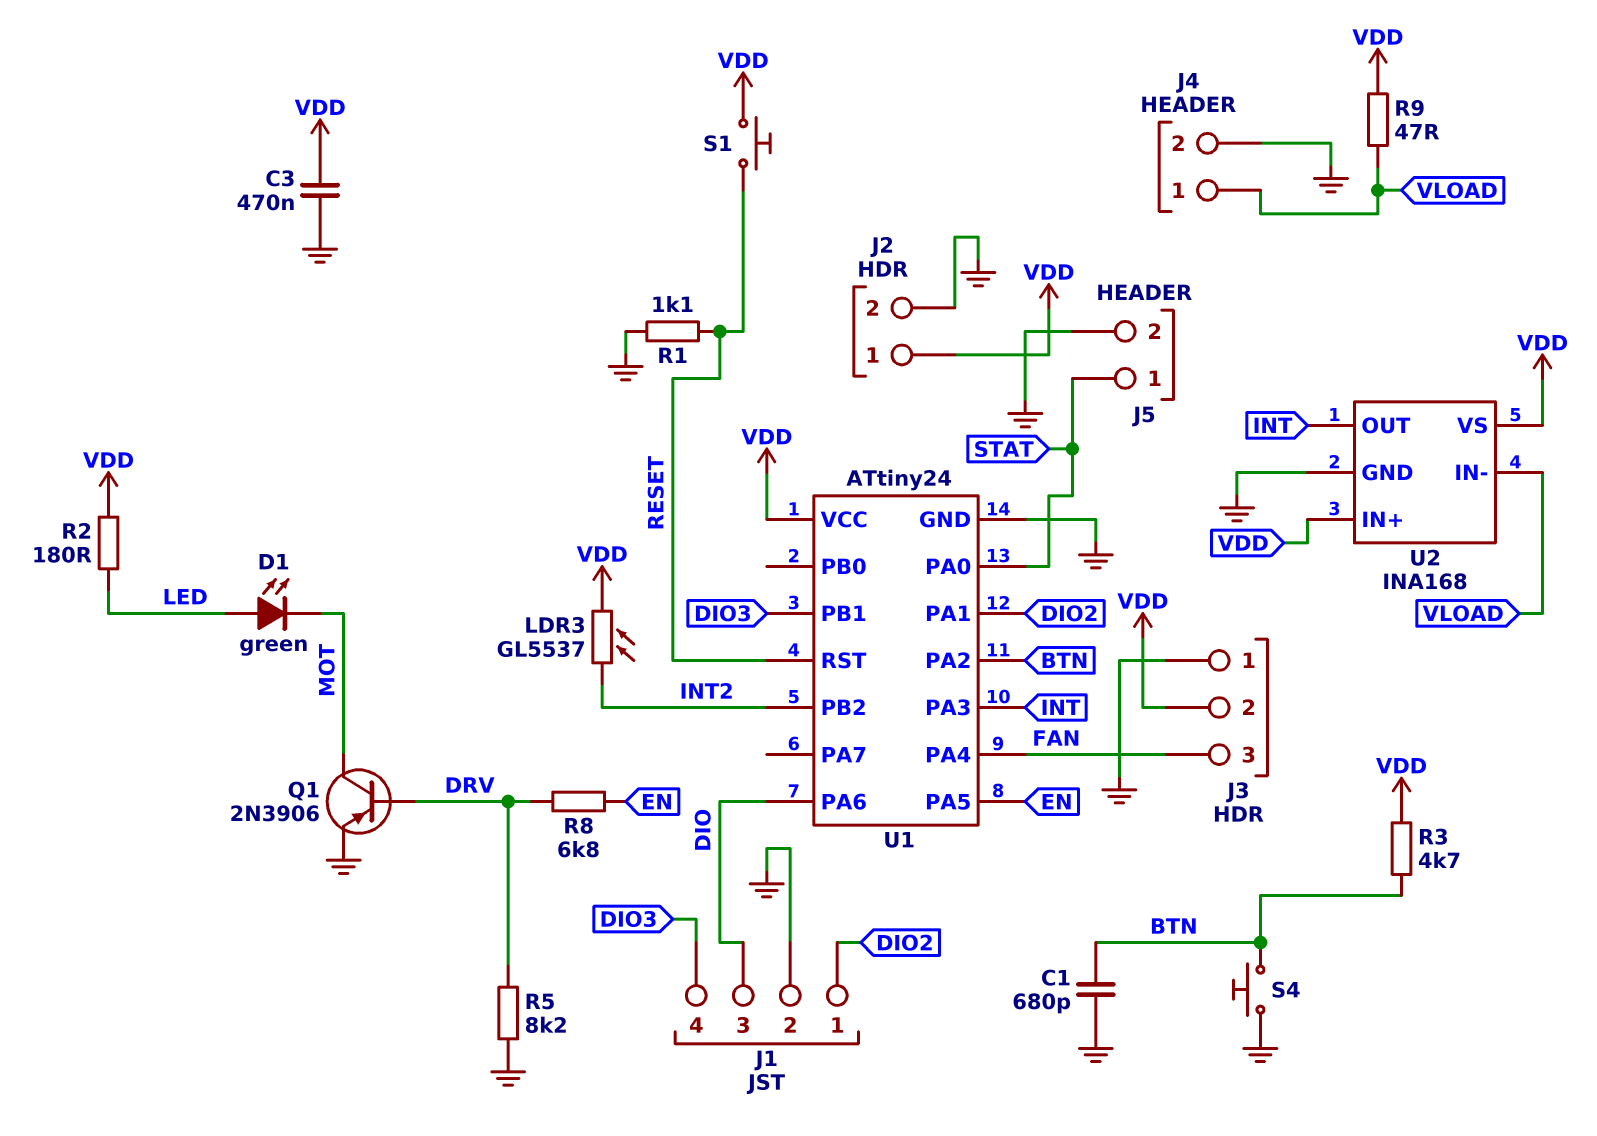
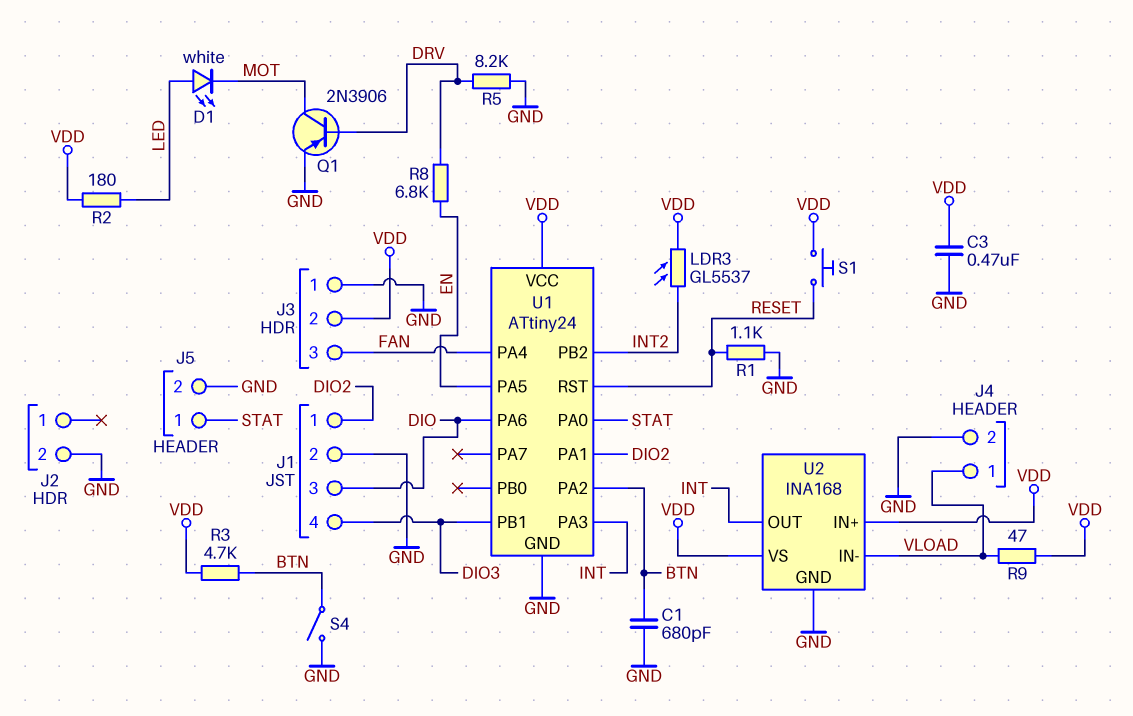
D1: LED green (A LED, K MOT) -> LED white (A LED, K MOT)
J2 pin 1: VDD -> none
S4: button (BTN, GND) -> switch (BTN, GND)

